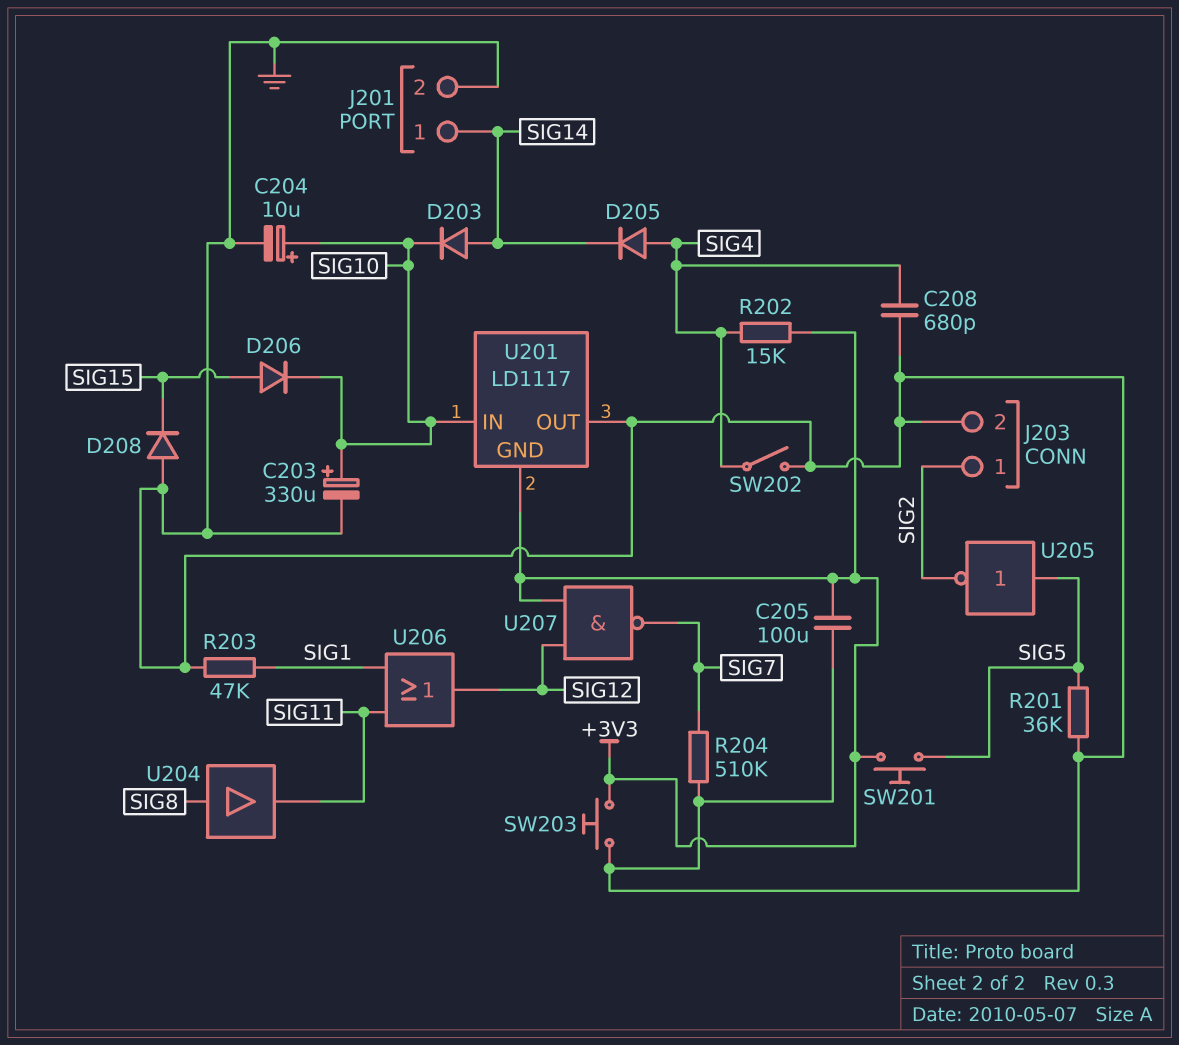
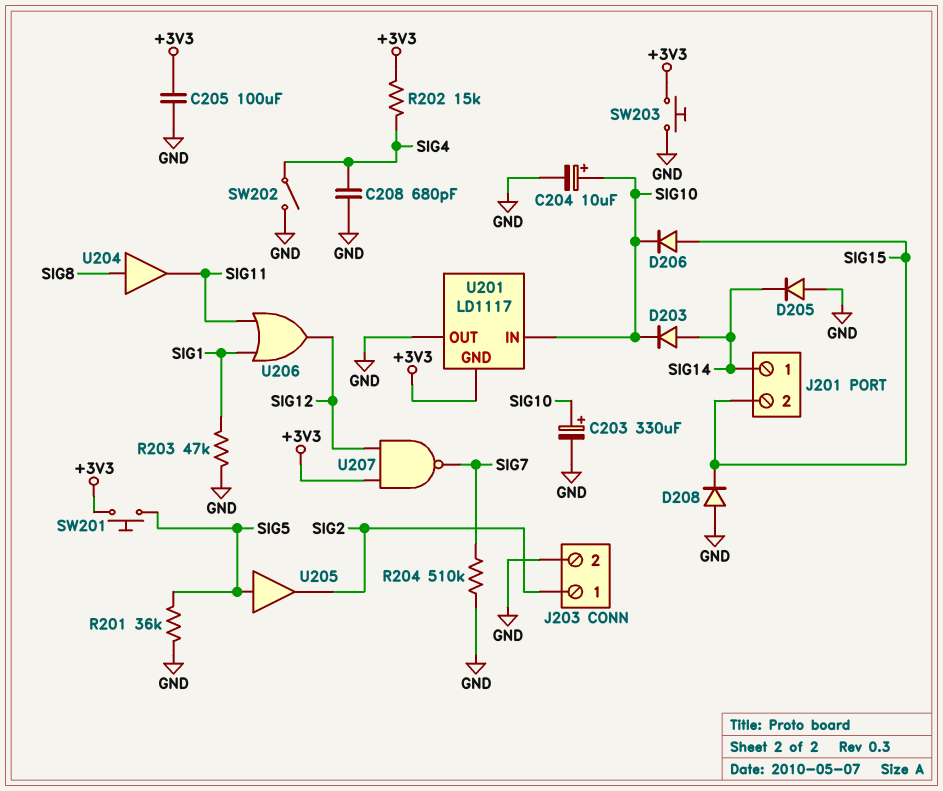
D205: diode (A SIG4, K SIG14) -> diode (A GND, K SIG14)
J201 pin 2: GND -> SIG15
U205: NOT (in SIG5, out SIG2) -> buffer (in SIG5, out SIG2)

